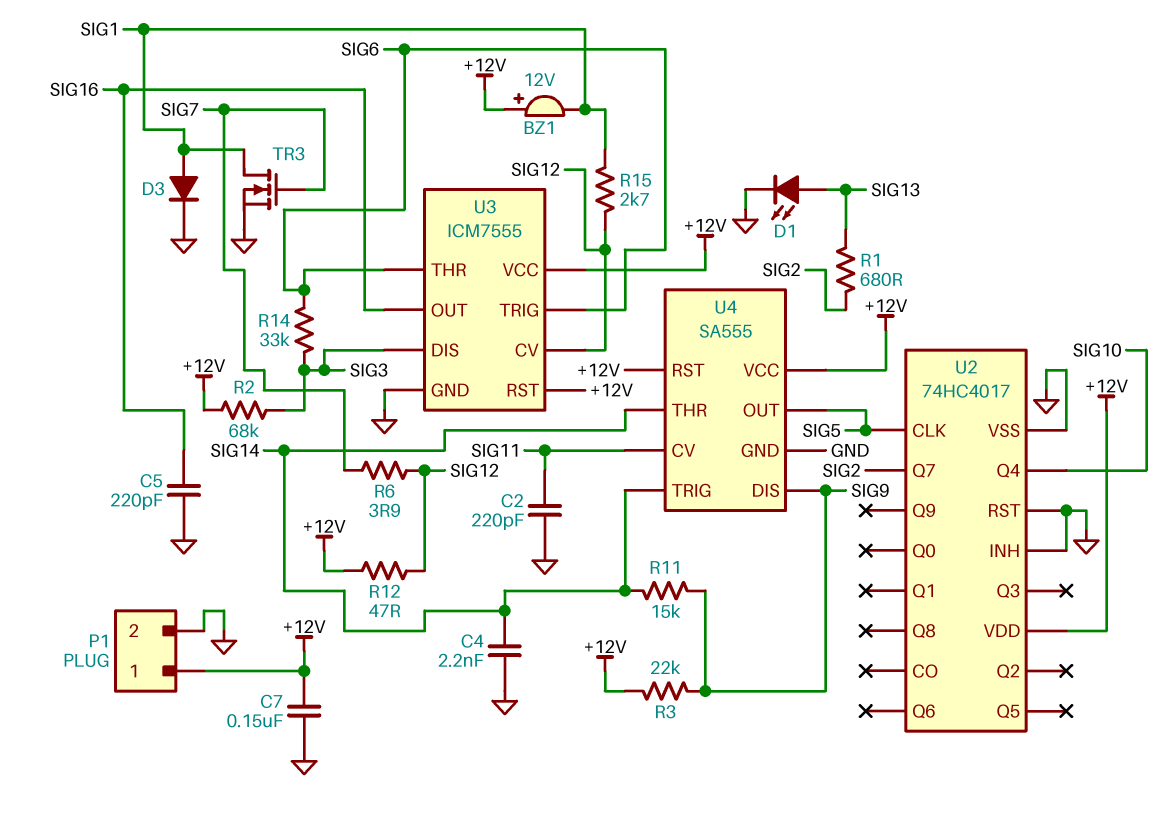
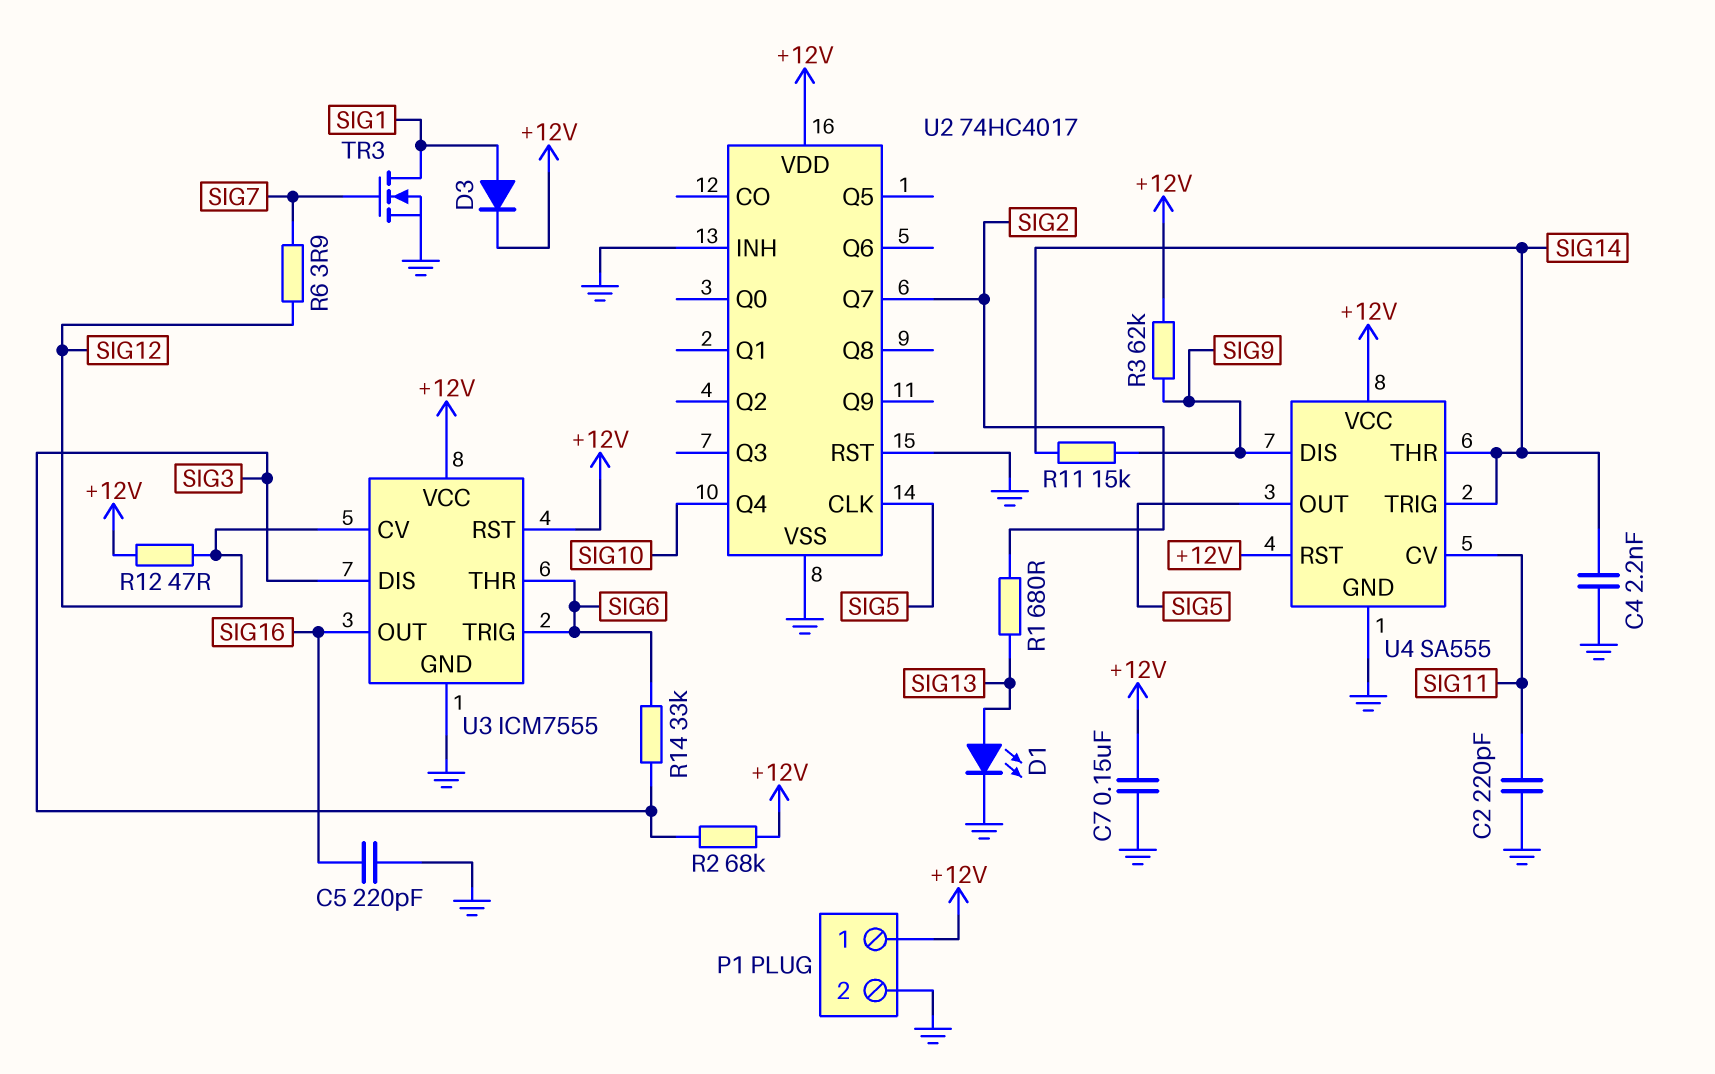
BZ1: buzzer 12V (plus +12V, minus SIG1) -> none
D3: diode (A SIG1, K GND) -> diode (A SIG1, K +12V)
R3: 22k (+12V, SIG9) -> 62k (+12V, SIG9)
R15: 2.7k (SIG1, SIG12) -> none

